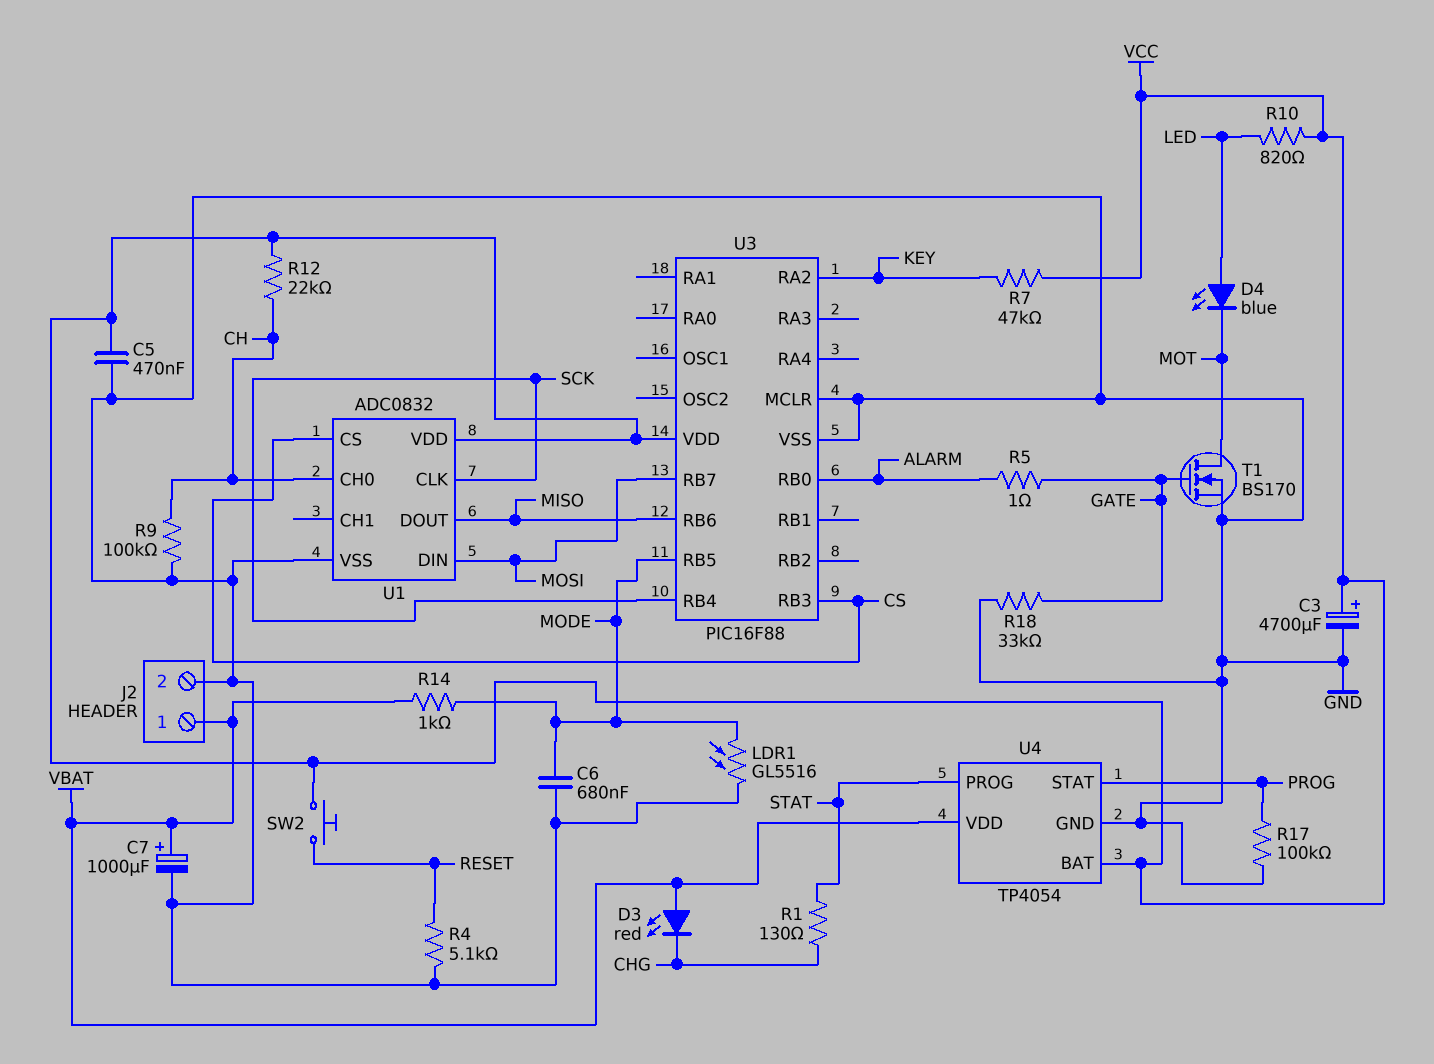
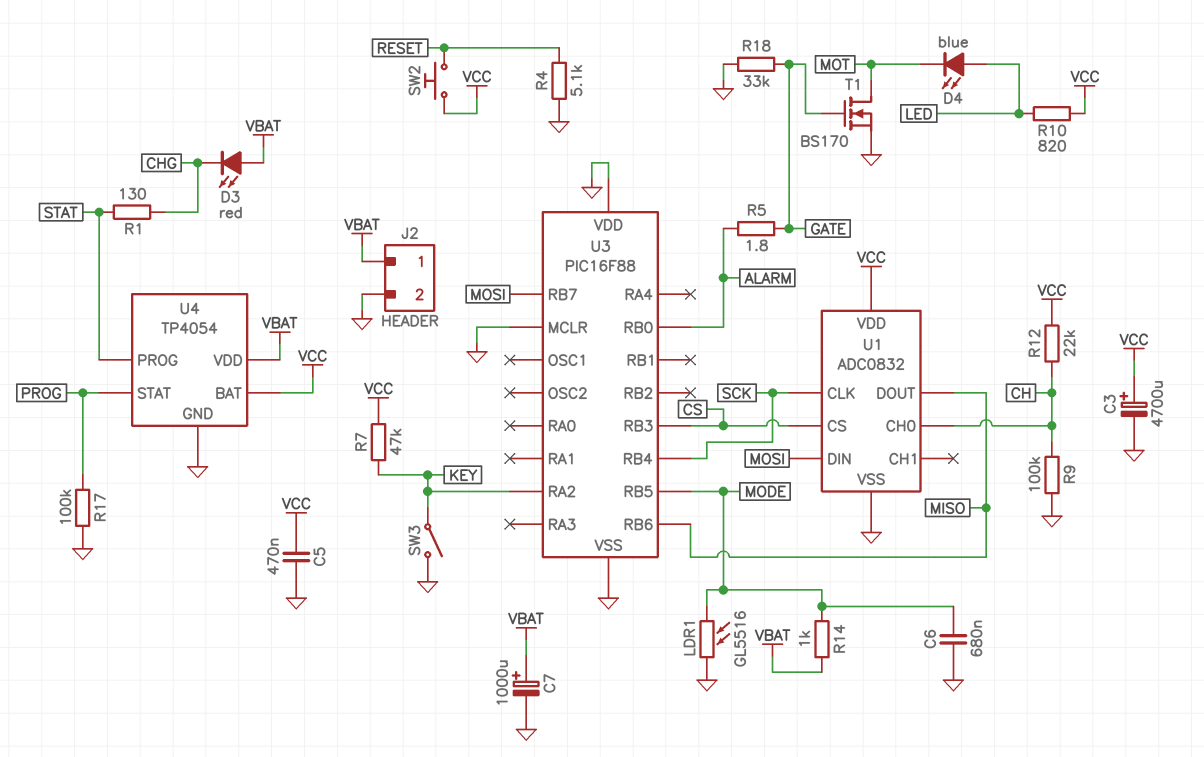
R5: 1 (ALARM, GATE) -> 1.8 (ALARM, GATE)
SW3: none -> switch (GND, KEY)
U3 pin VDD: VCC -> GND

